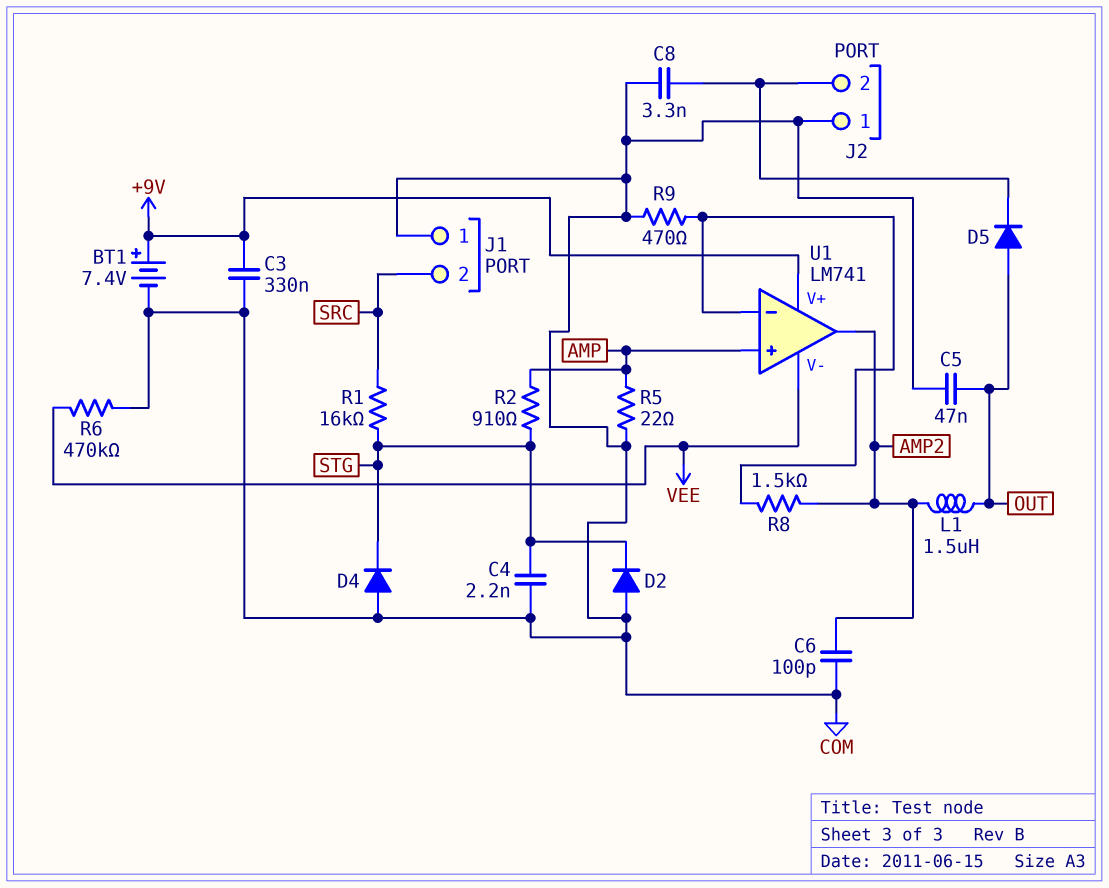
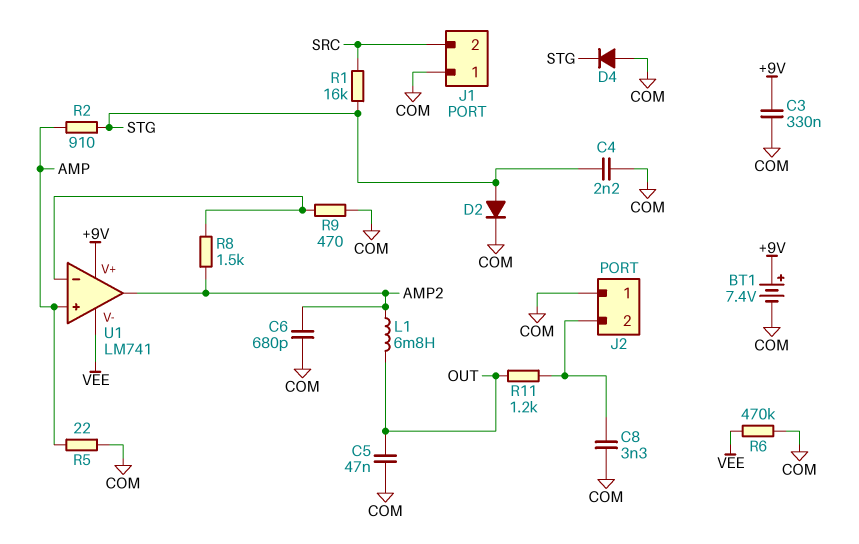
C6: 100pF (AMP2, COM) -> 680pF (AMP2, COM)
D2: diode (A COM, K STG) -> diode (A STG, K COM)
D5: diode (A OUT, K J2/2) -> none
L1: 1.5uH (AMP2, OUT) -> 6.8mH (AMP2, OUT)
R11: none -> 1.2k (J2/2, OUT)

